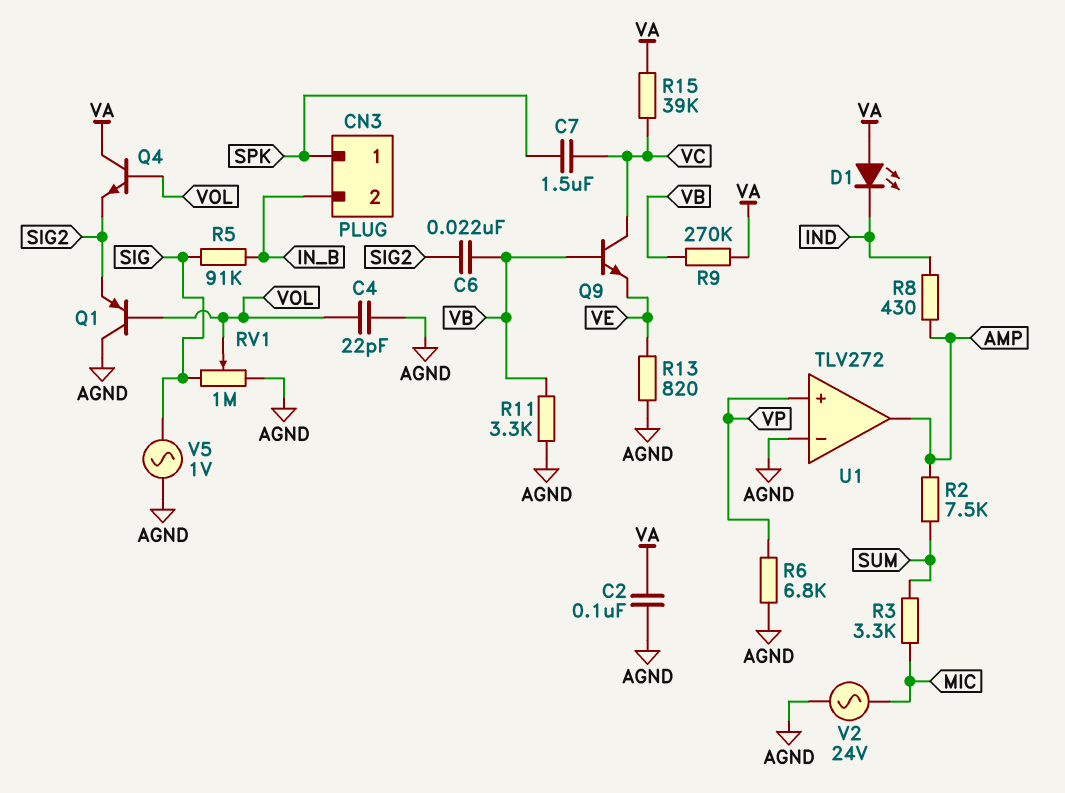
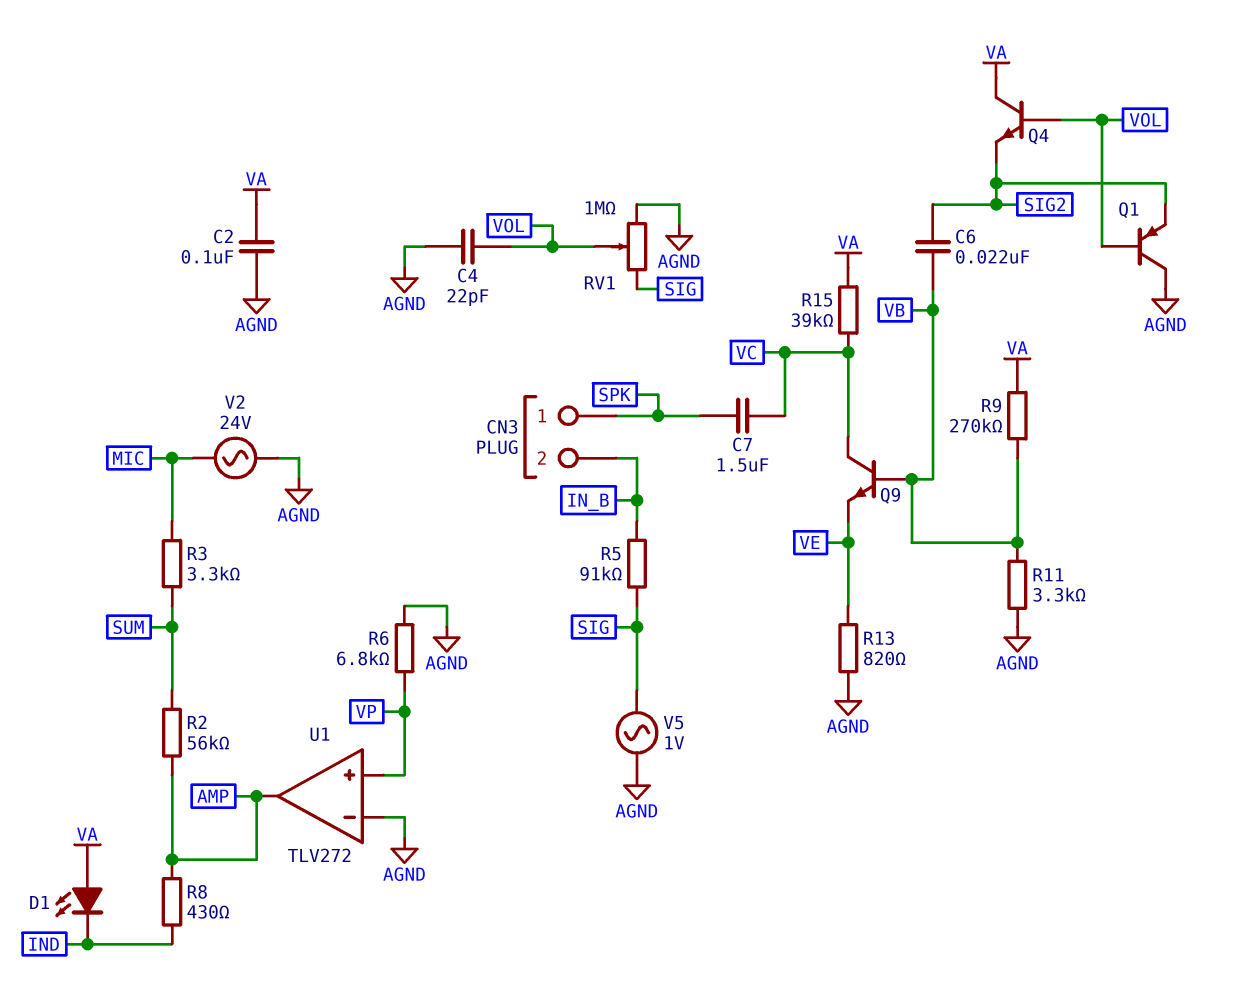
R2: 7.5k (AMP, SUM) -> 56k (AMP, SUM)

